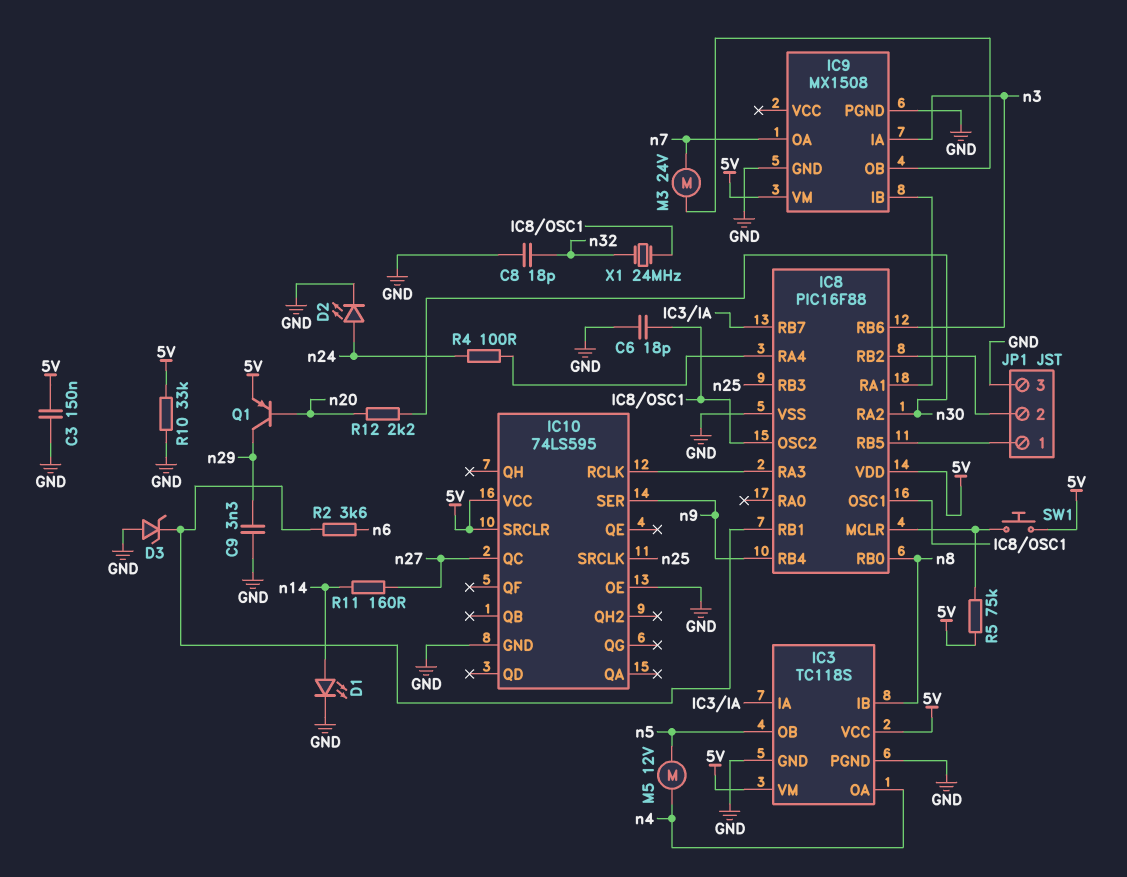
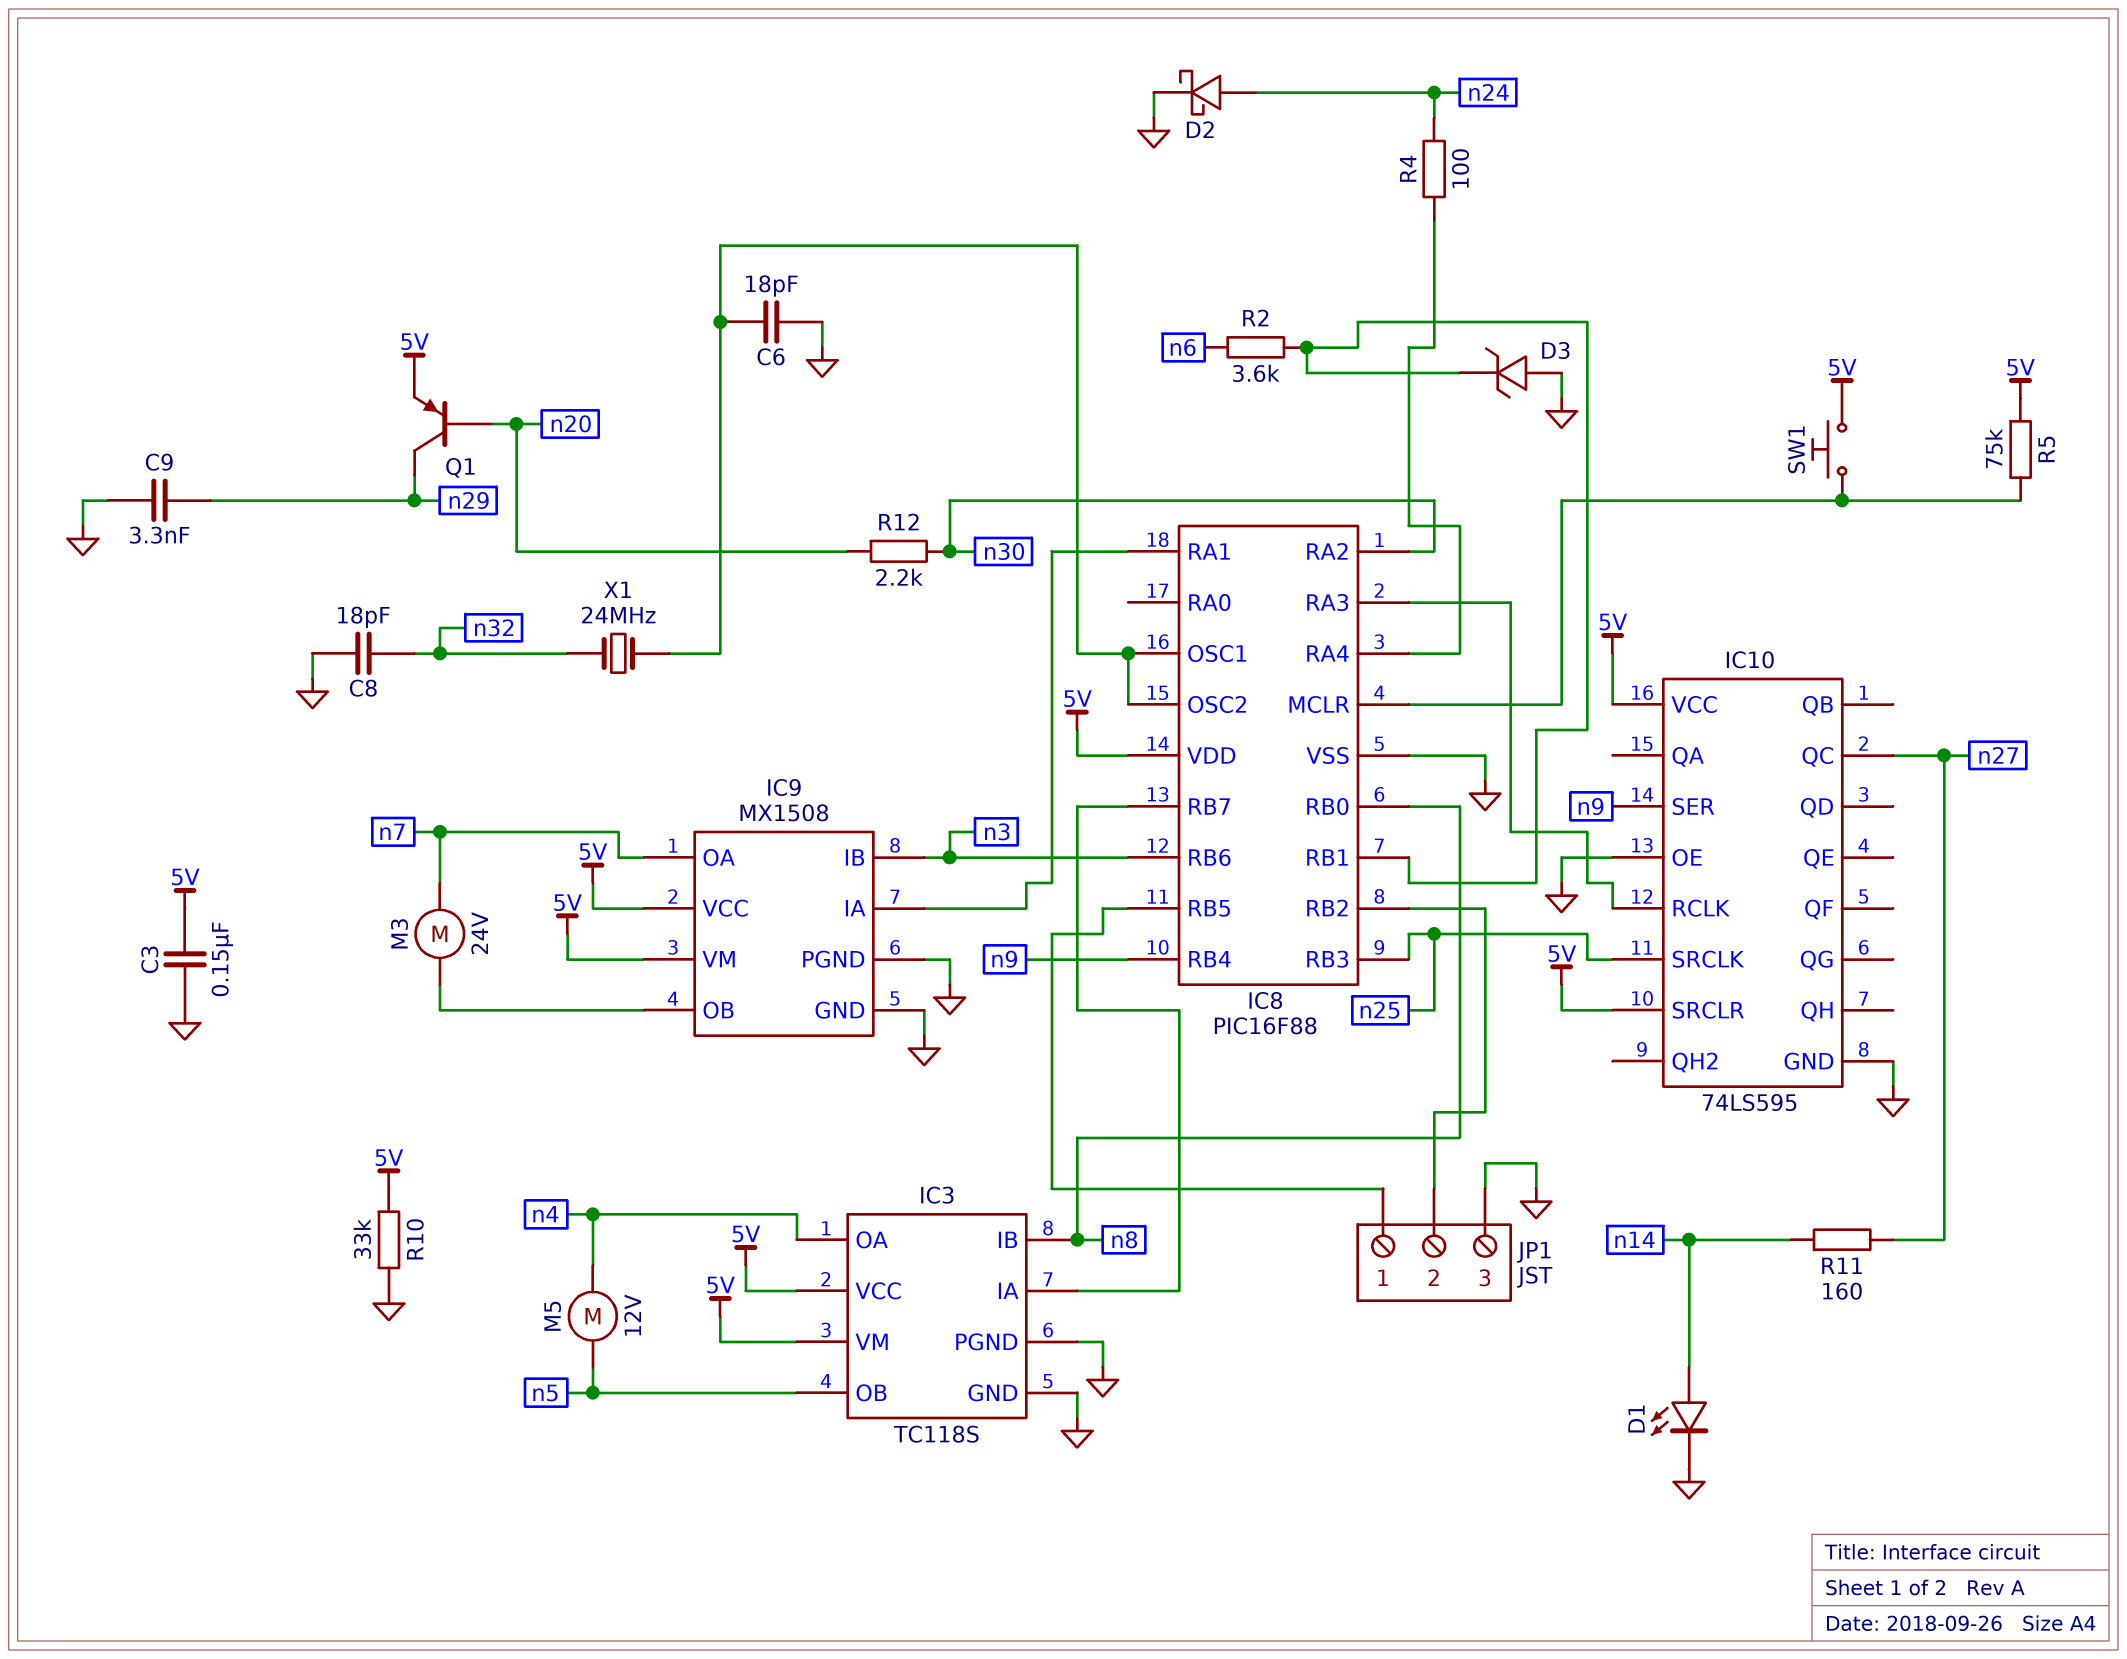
D2: LED (A n24, K GND) -> schottky (A n24, K GND)
IC9 pin IA: n3 -> IC8/RA1
IC9 pin IB: IC8/RA1 -> n3
IC9 pin VCC: none -> 5V

